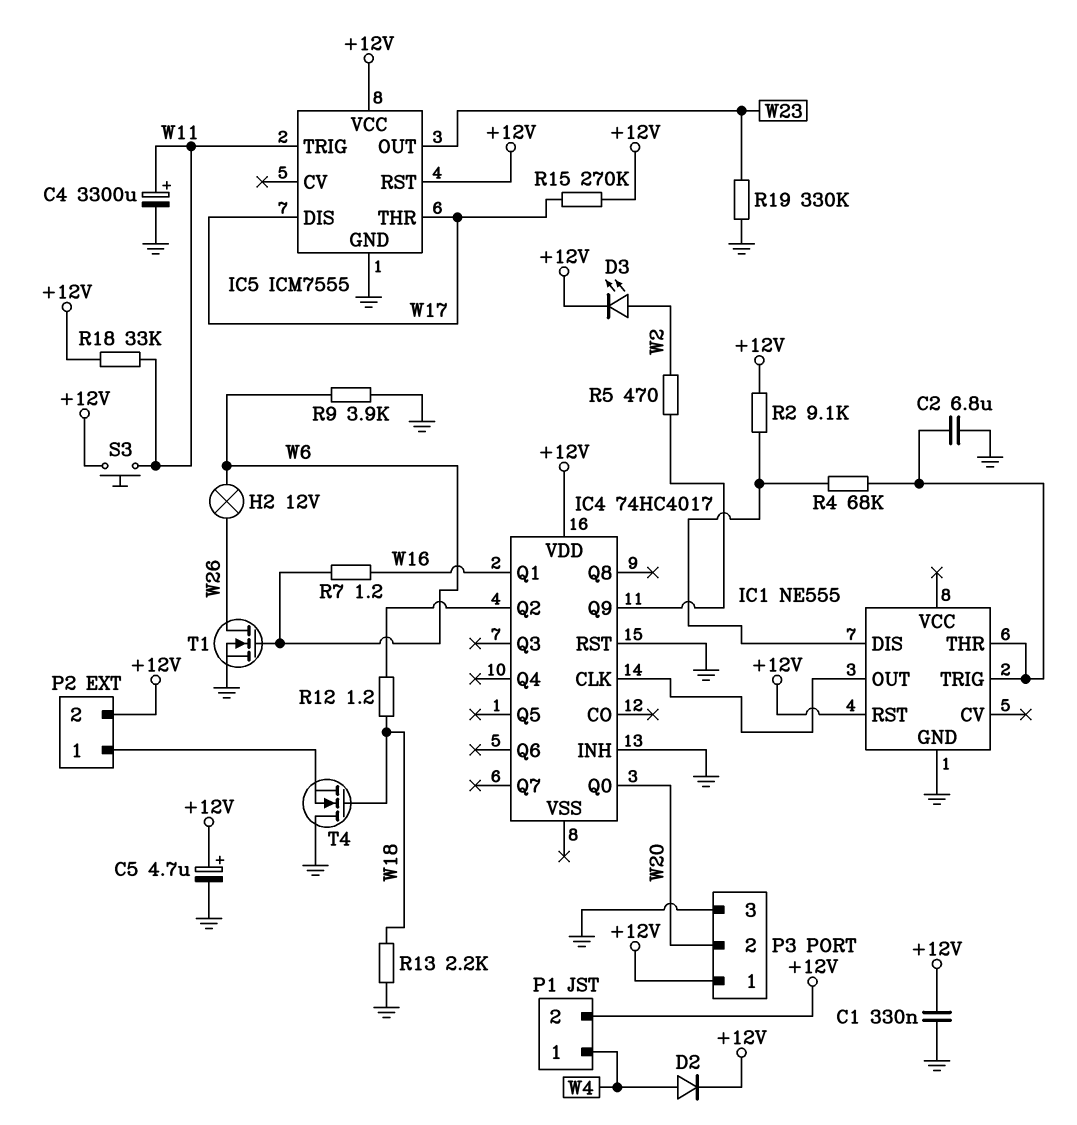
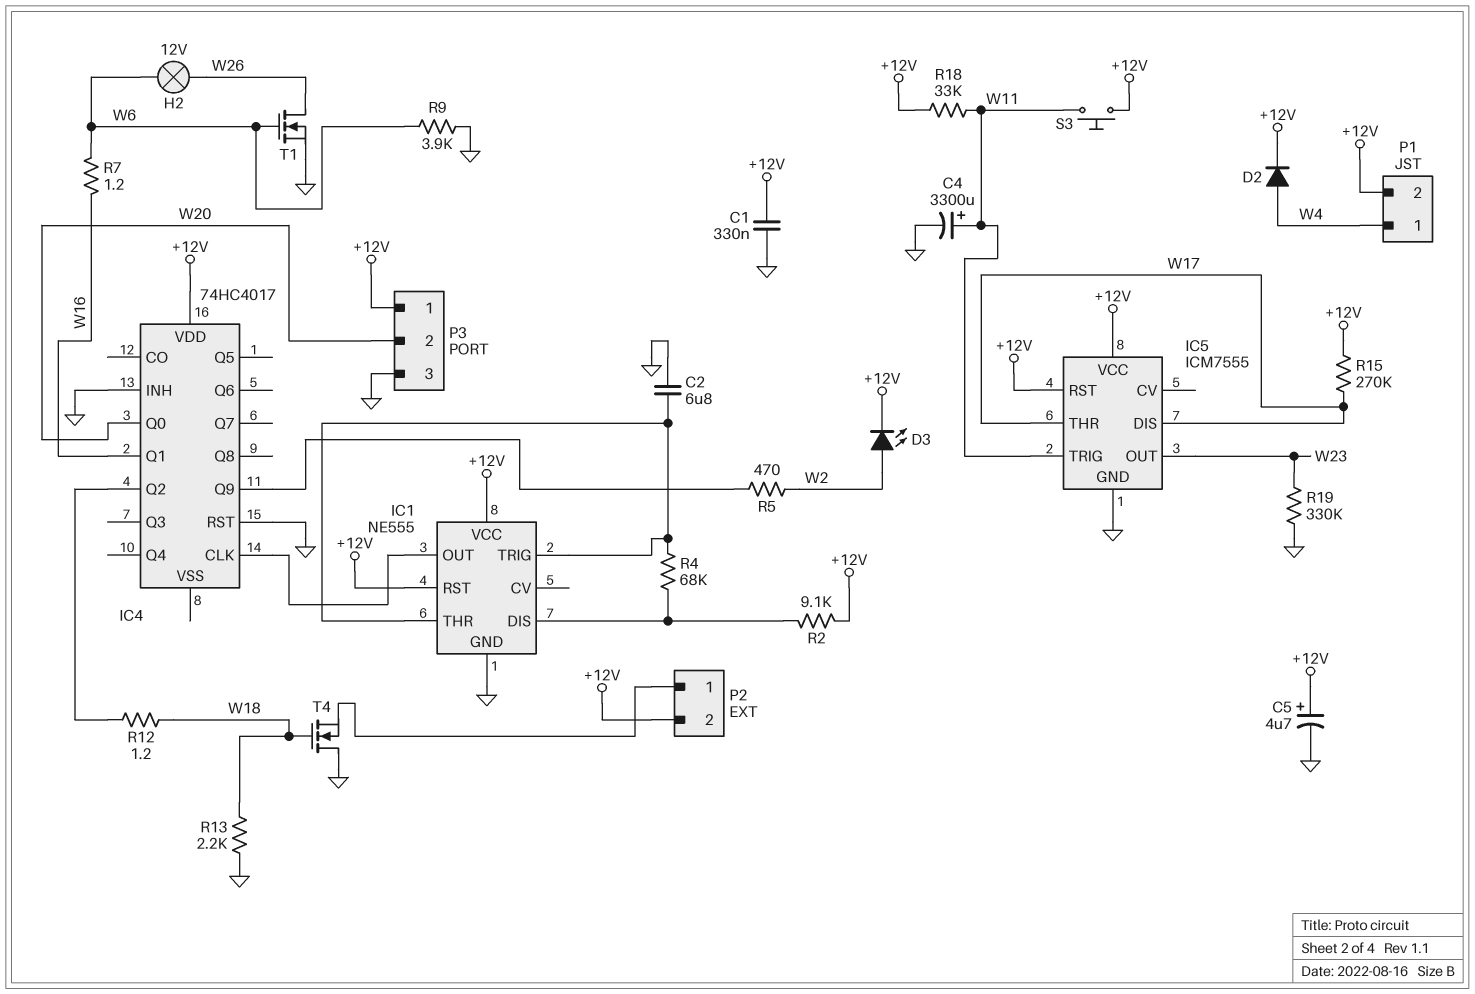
IC1 pin VCC: none -> +12V

